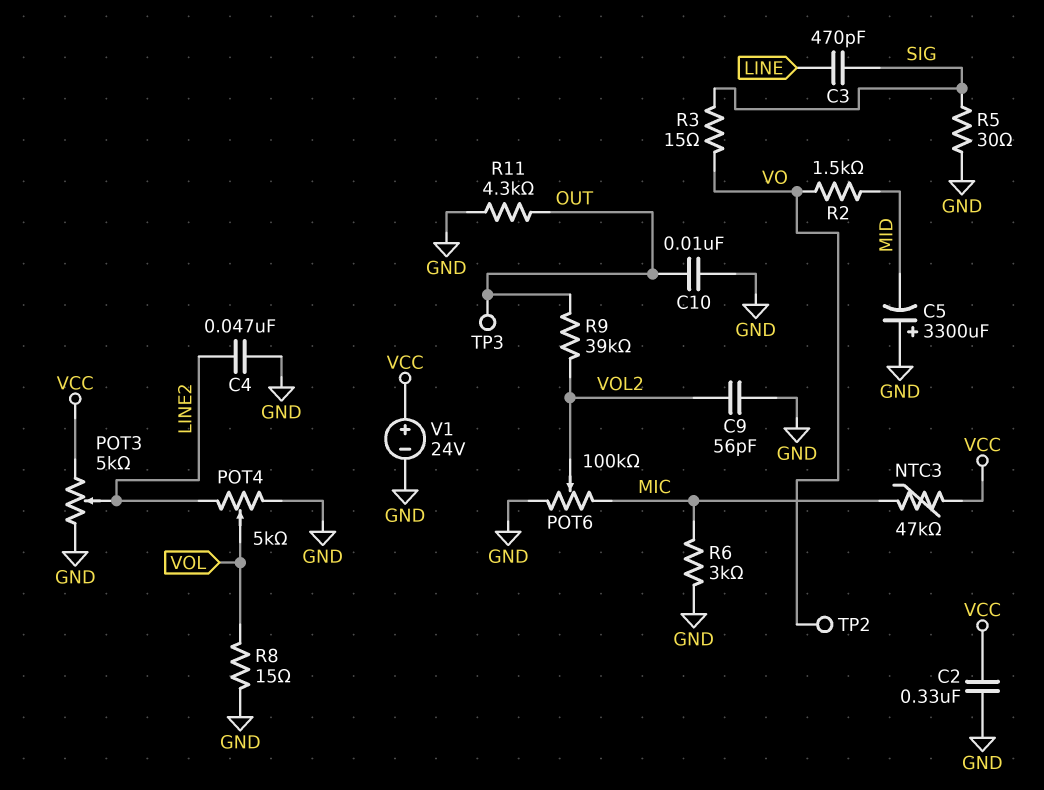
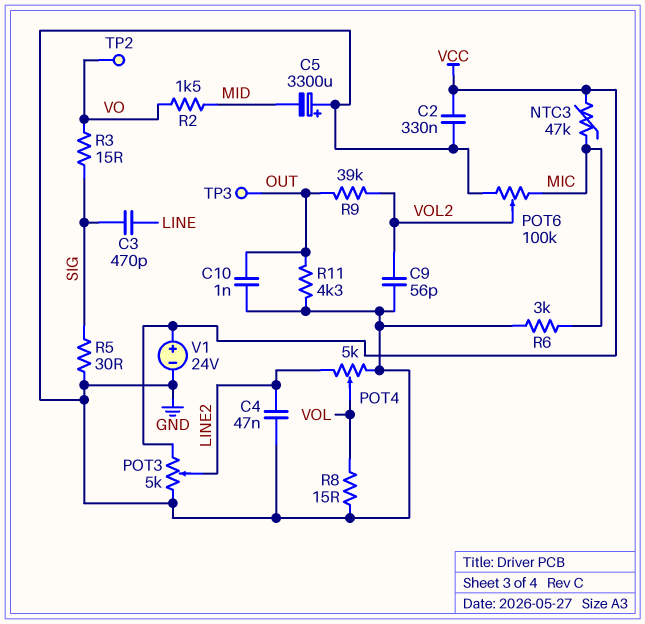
C10: 10nF (GND, OUT) -> 1nF (GND, OUT)

